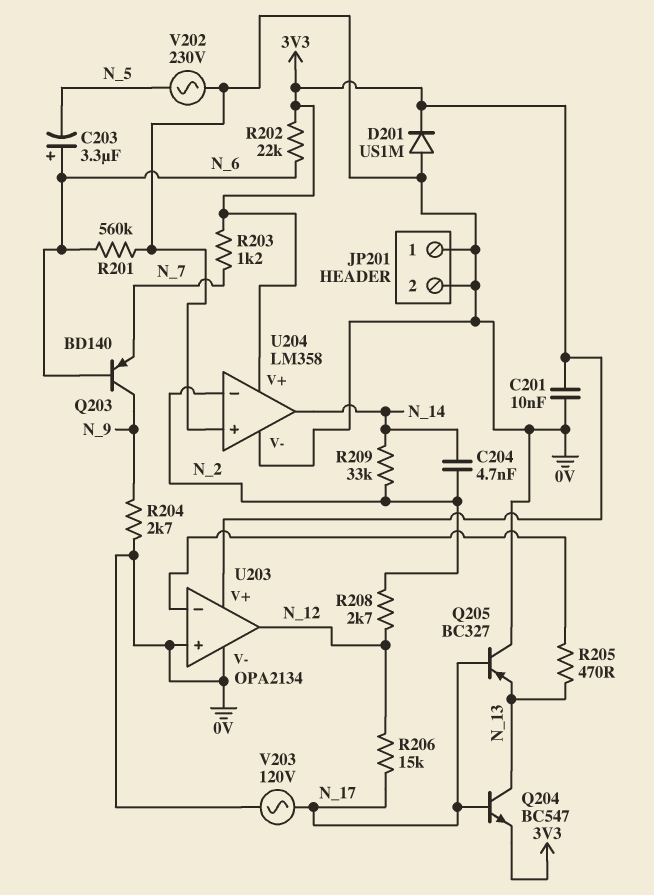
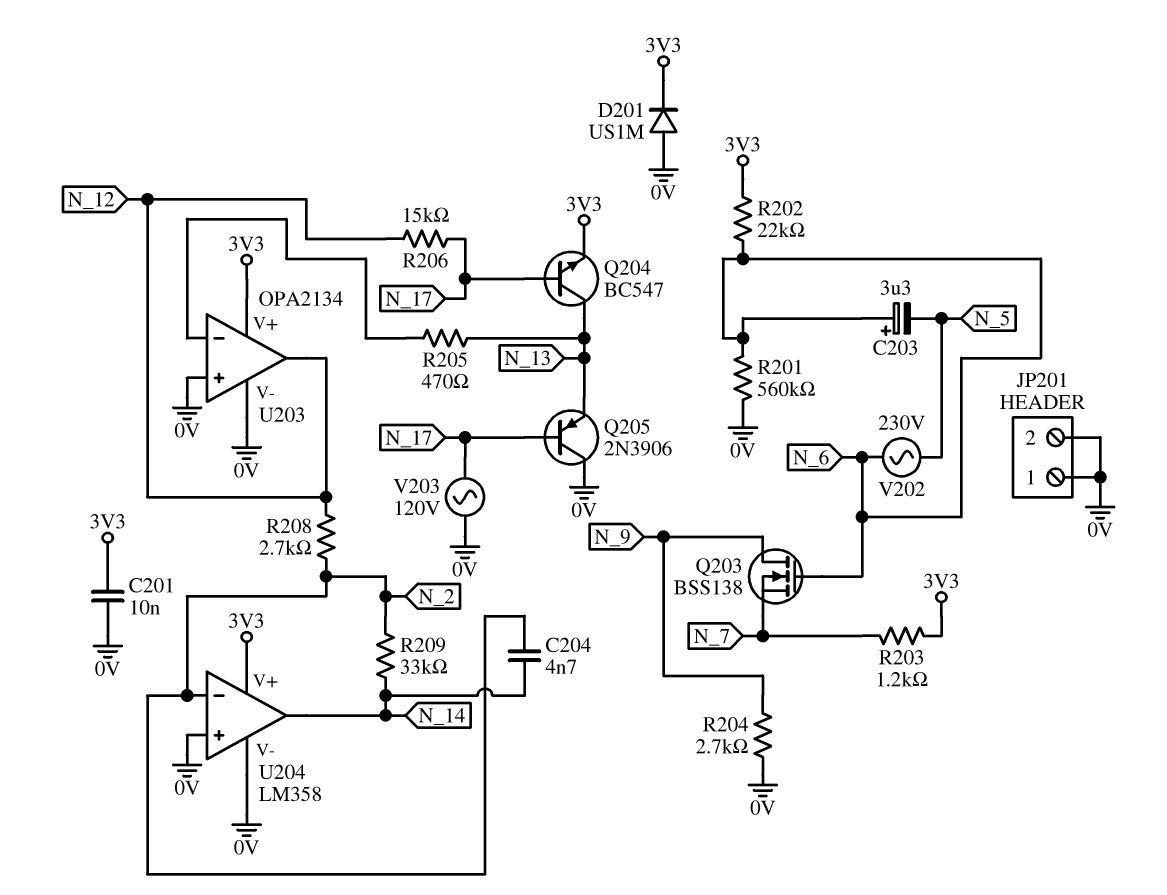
Q203: PNP BD140 (B N_6, C N_9, E N_7) -> NMOS BSS138 (G N_6, D N_9, S N_7)
Q205: PNP BC327 (B N_17, C 0V, E N_13) -> PNP 2N3906 (B N_17, C 0V, E N_13)
V202: AC 230V (0V, N_5) -> AC 230V (N_5, N_6)

